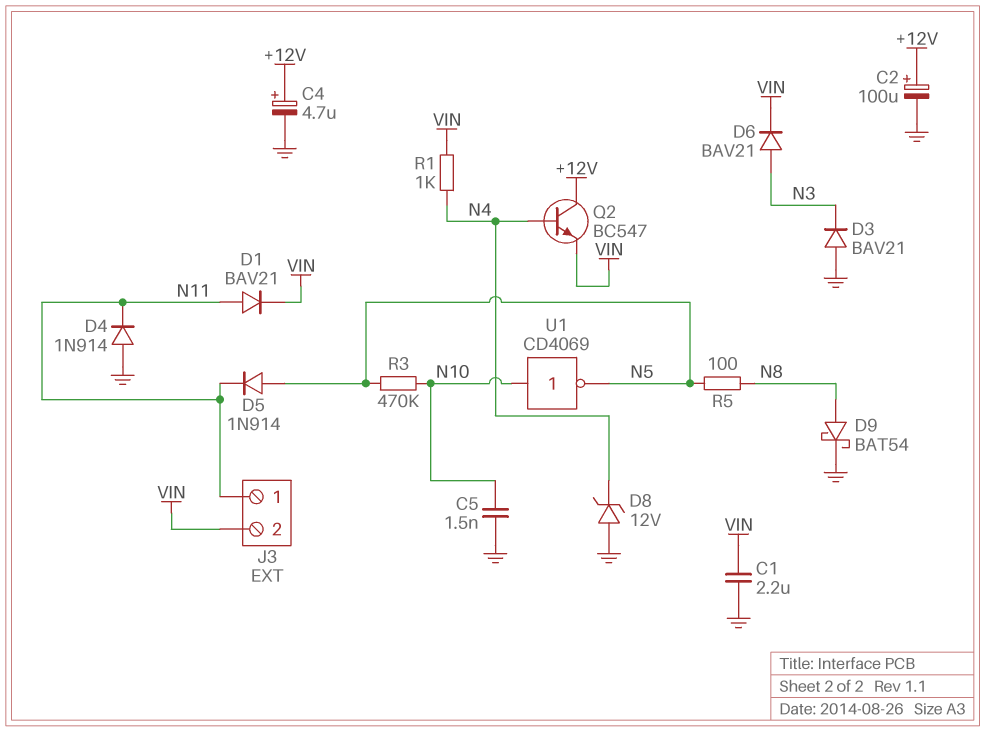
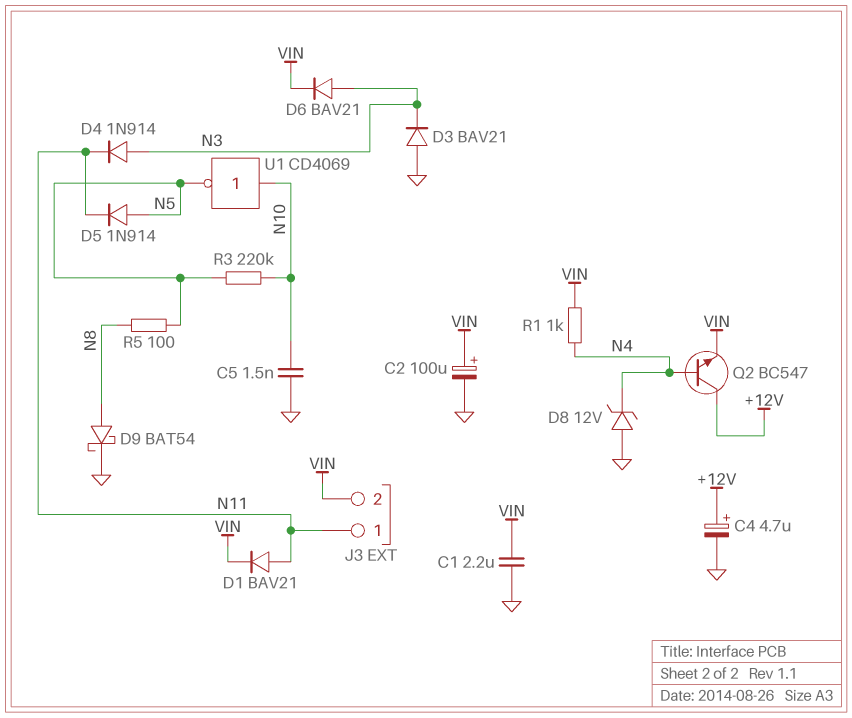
C2: 100uF (plus +12V, minus GND) -> 100uF (plus VIN, minus GND)
D4: diode 1N914 (A GND, K N11) -> diode 1N914 (A N3, K N11)
R3: 470k (N5, N10) -> 220k (N5, N10)

